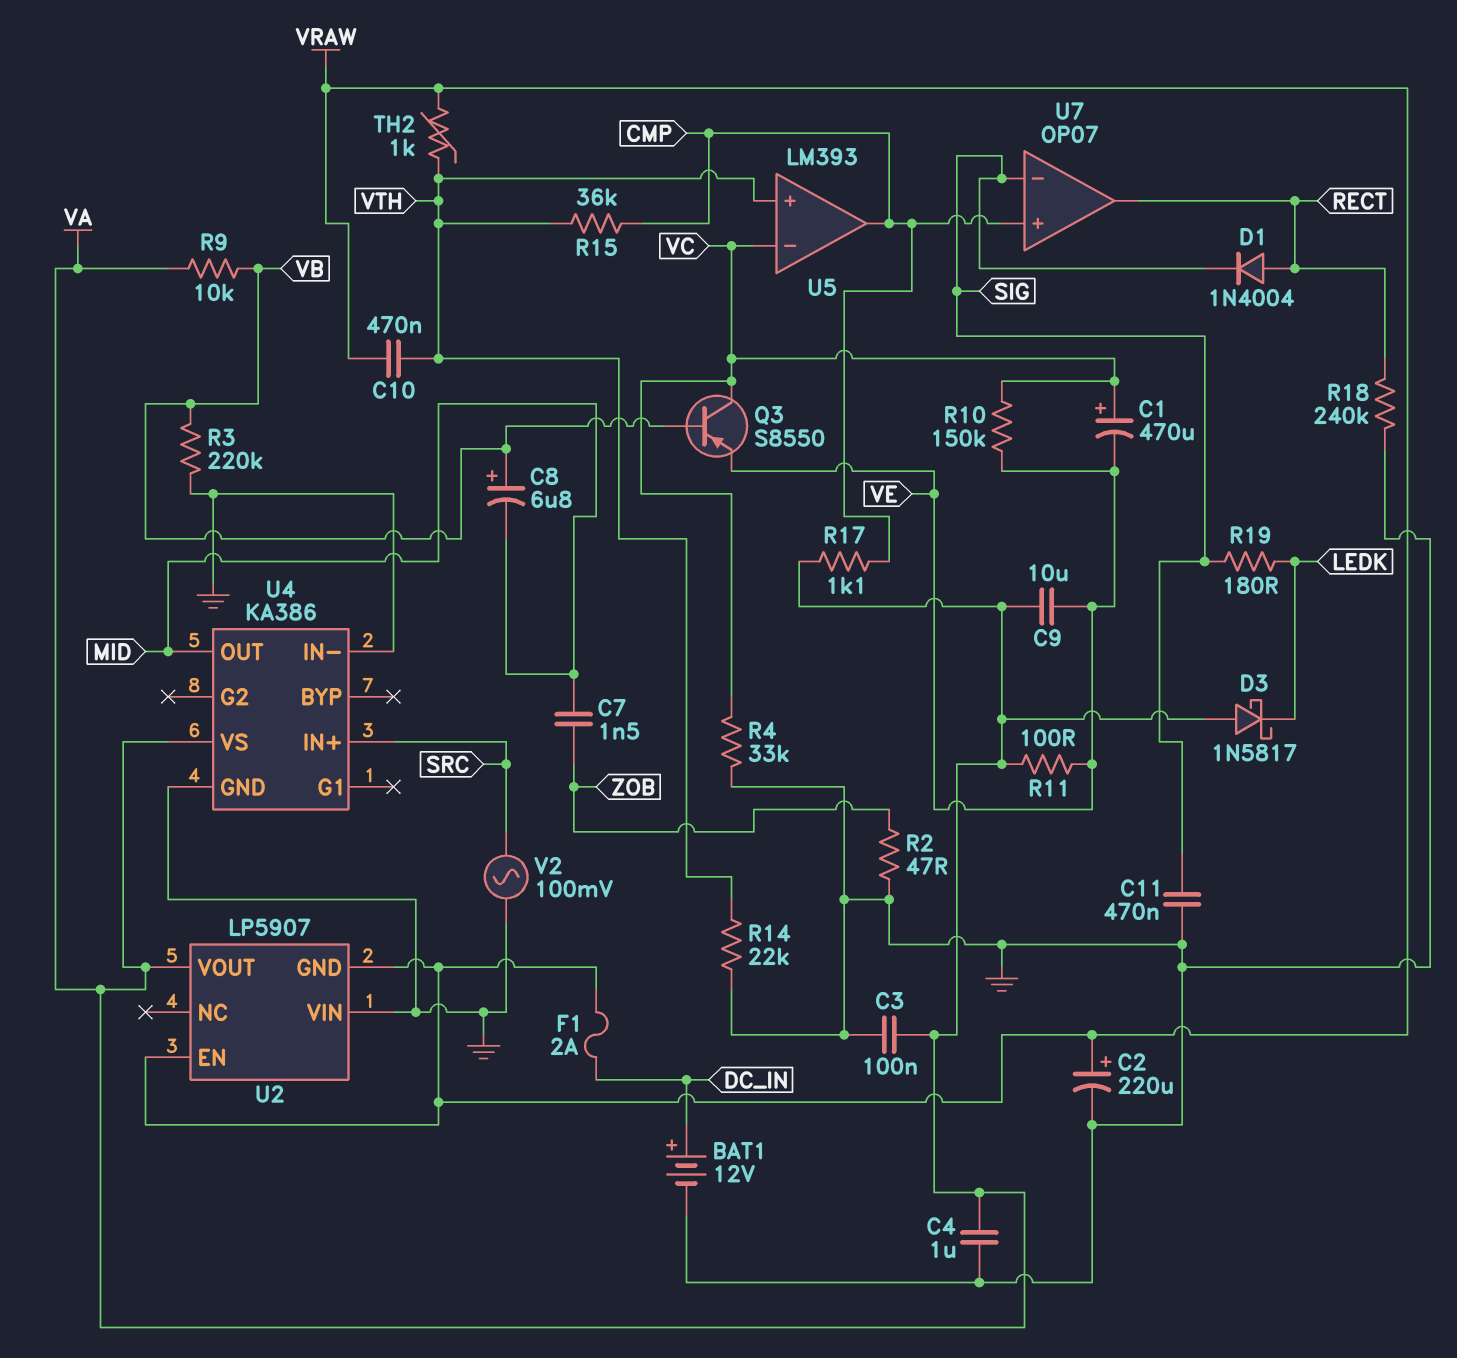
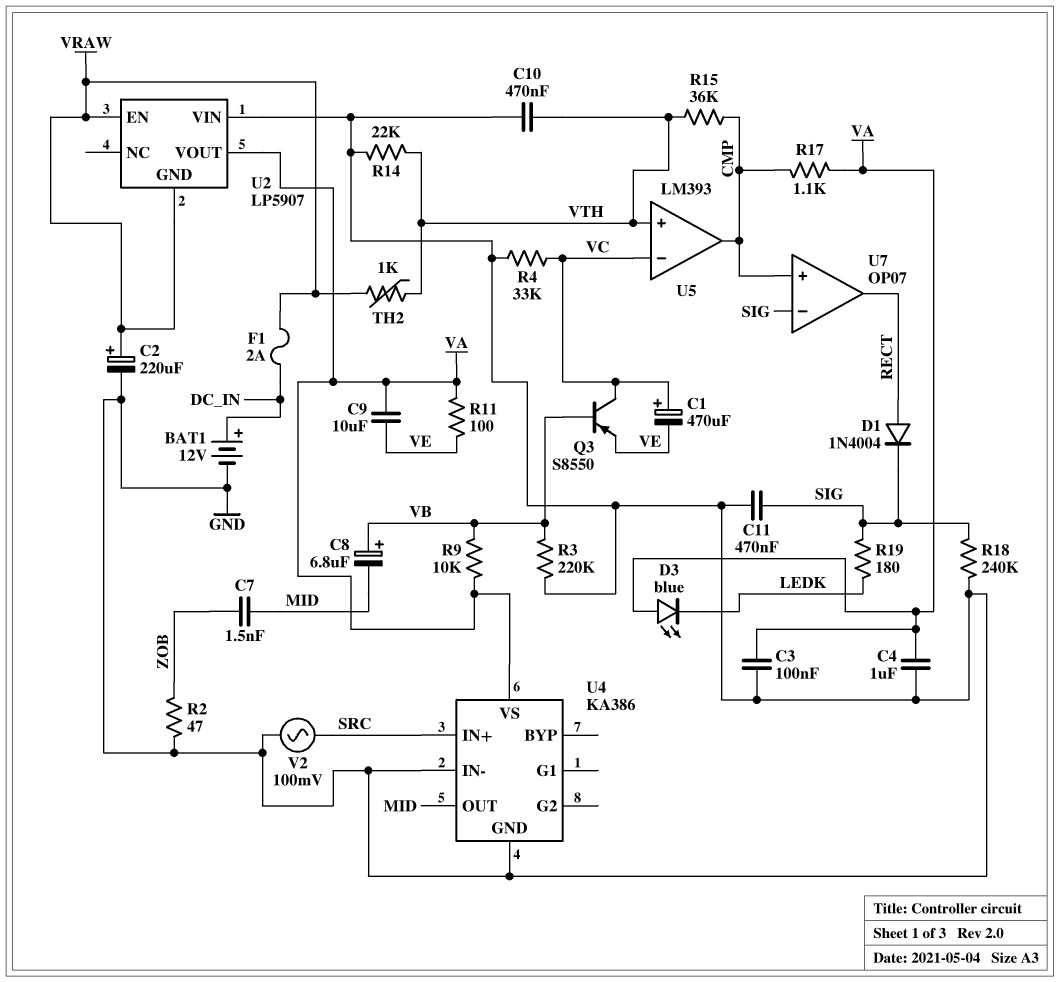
C10: 470nF (VRAW, VTH) -> 470nF (GND, VTH)
D3: schottky 1N5817 (A VA, K LEDK) -> LED blue (A VA, K LEDK)
R10: 150k (VC, VE) -> none
R18: 240k (GND, RECT) -> 240k (GND, SIG)

